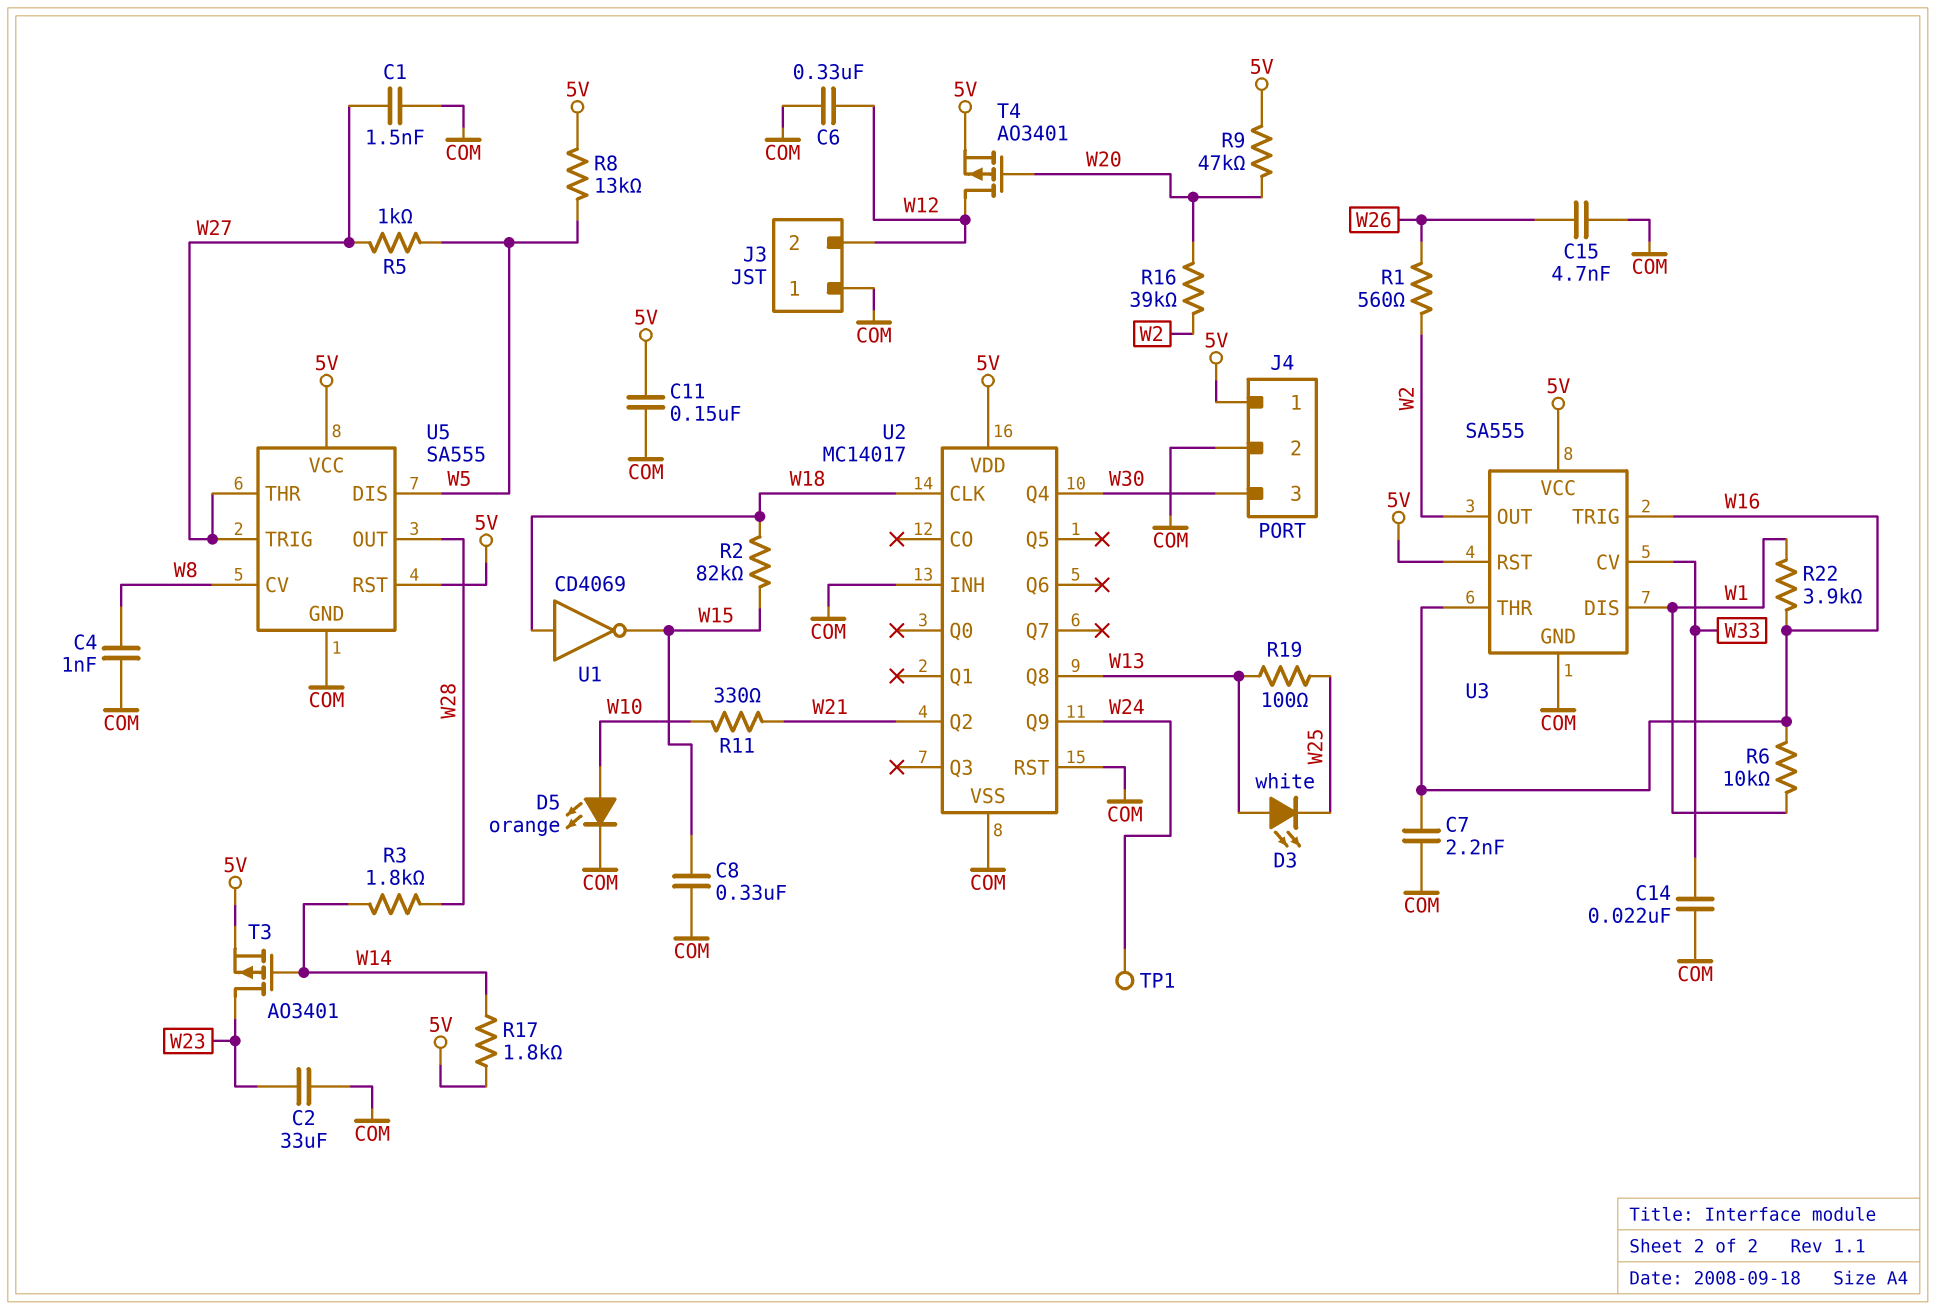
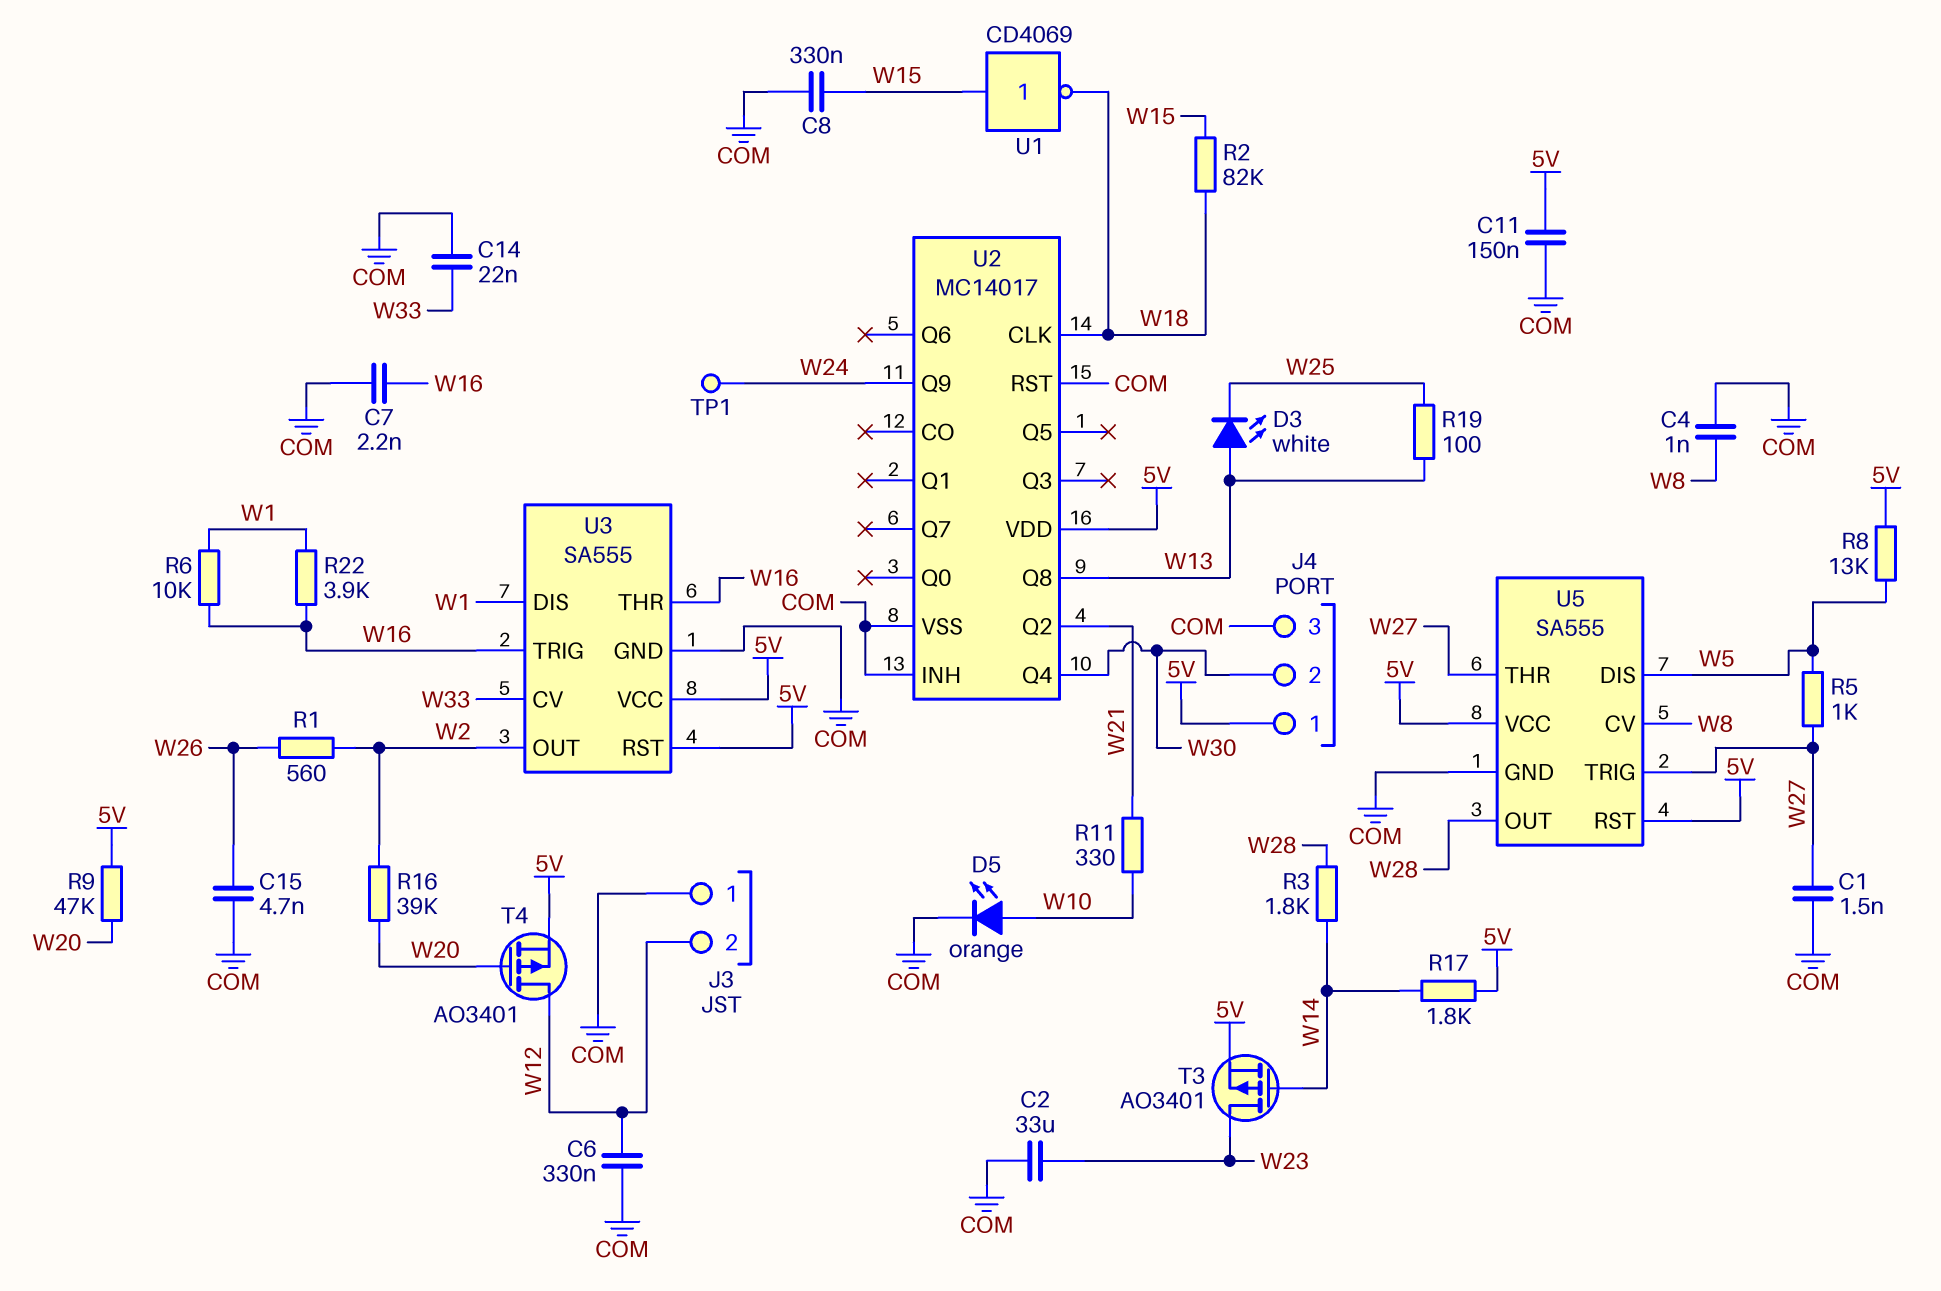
J4 pin 2: COM -> W30
J4 pin 3: W30 -> COM
U1: NOT CD4069 (in W18, out W15) -> NOT CD4069 (in W15, out W18)

